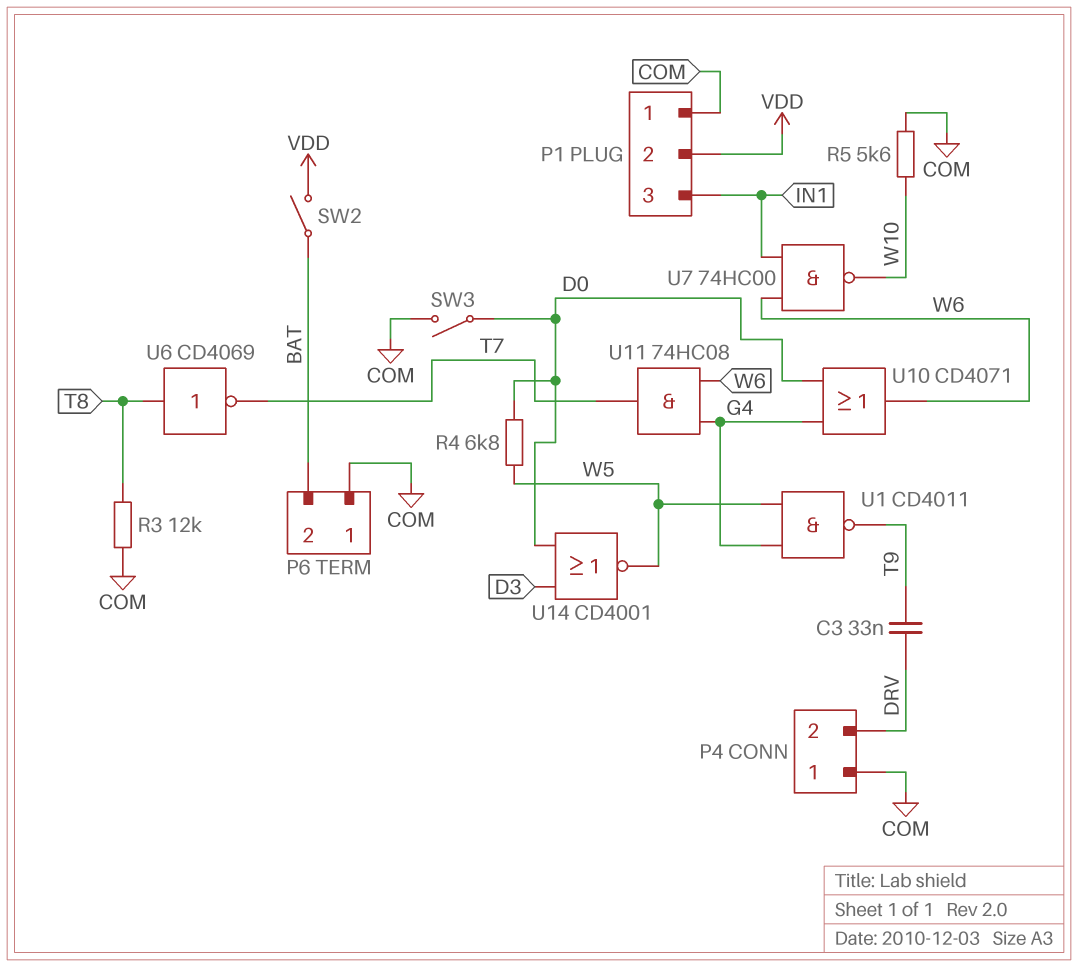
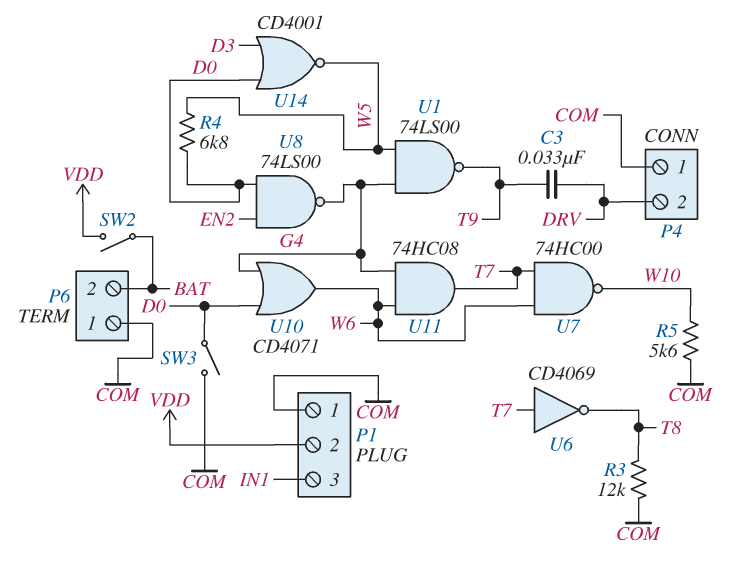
U1: NAND CD4011 (in G4, in W5, out T9) -> NAND 74LS00 (in G4, in W5, out T9)
U6: NOT CD4069 (in T8, out T7) -> NOT CD4069 (in T7, out T8)
U7: NAND 74HC00 (in IN1, in W6, out W10) -> NAND 74HC00 (in T7, in W6, out W10)
U8: none -> NAND 74LS00 (in D0, in EN2, out G4)

